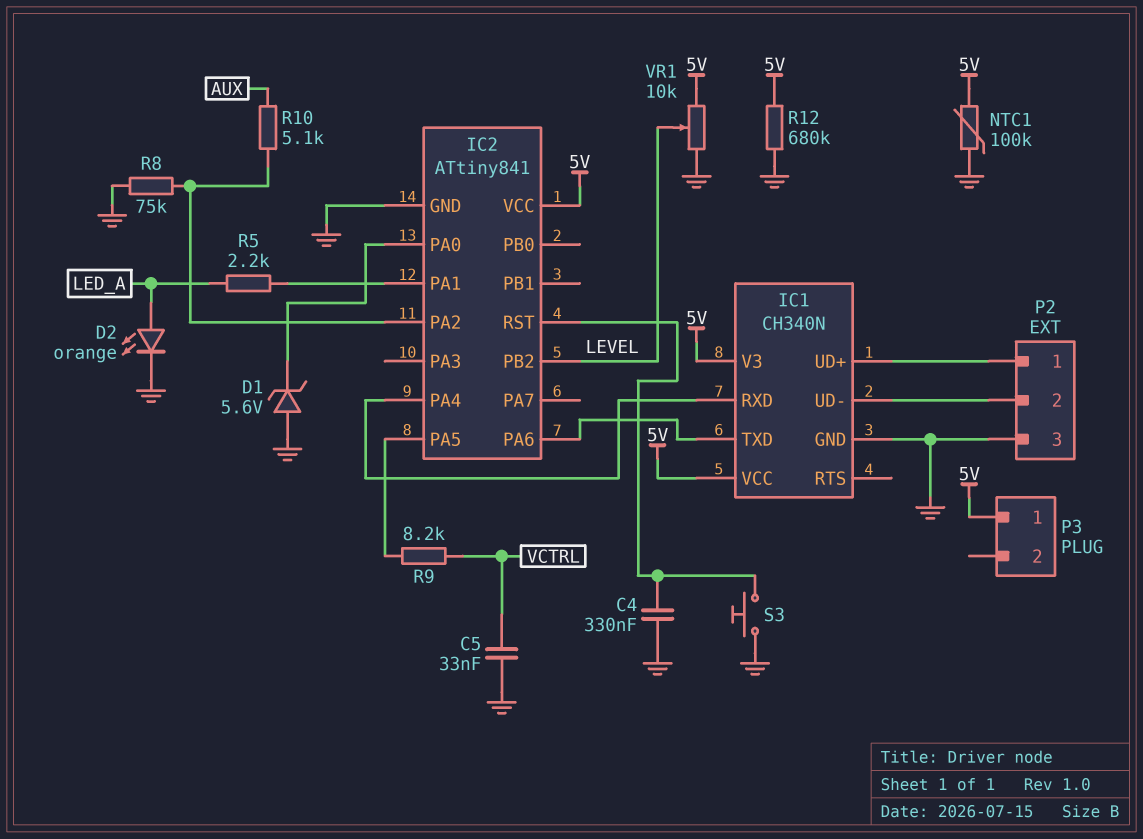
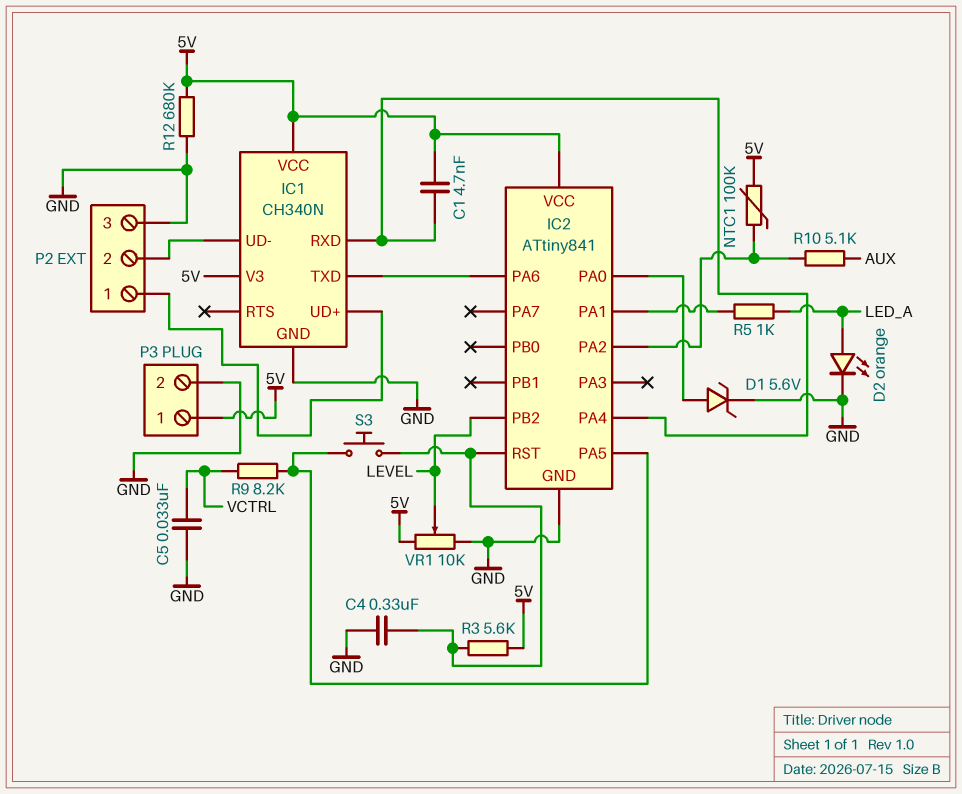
C1: none -> 4.7nF (5V, IC1/RXD)
D1: zener 5.6V (A GND, K IC2/PA0) -> zener 5.6V (A IC2/PA0, K GND)
NTC1: 100k (5V, GND) -> 100k (5V, IC2/PA2)
P3 pin 2: none -> GND
R3: none -> 5.6k (5V, IC2/RST)
R5: 2.2k (IC2/PA1, LED_A) -> 1k (IC2/PA1, LED_A)
R8: 75k (GND, IC2/PA2) -> none
S3: button (GND, IC2/RST) -> button (IC2/PA5, IC2/RST)

